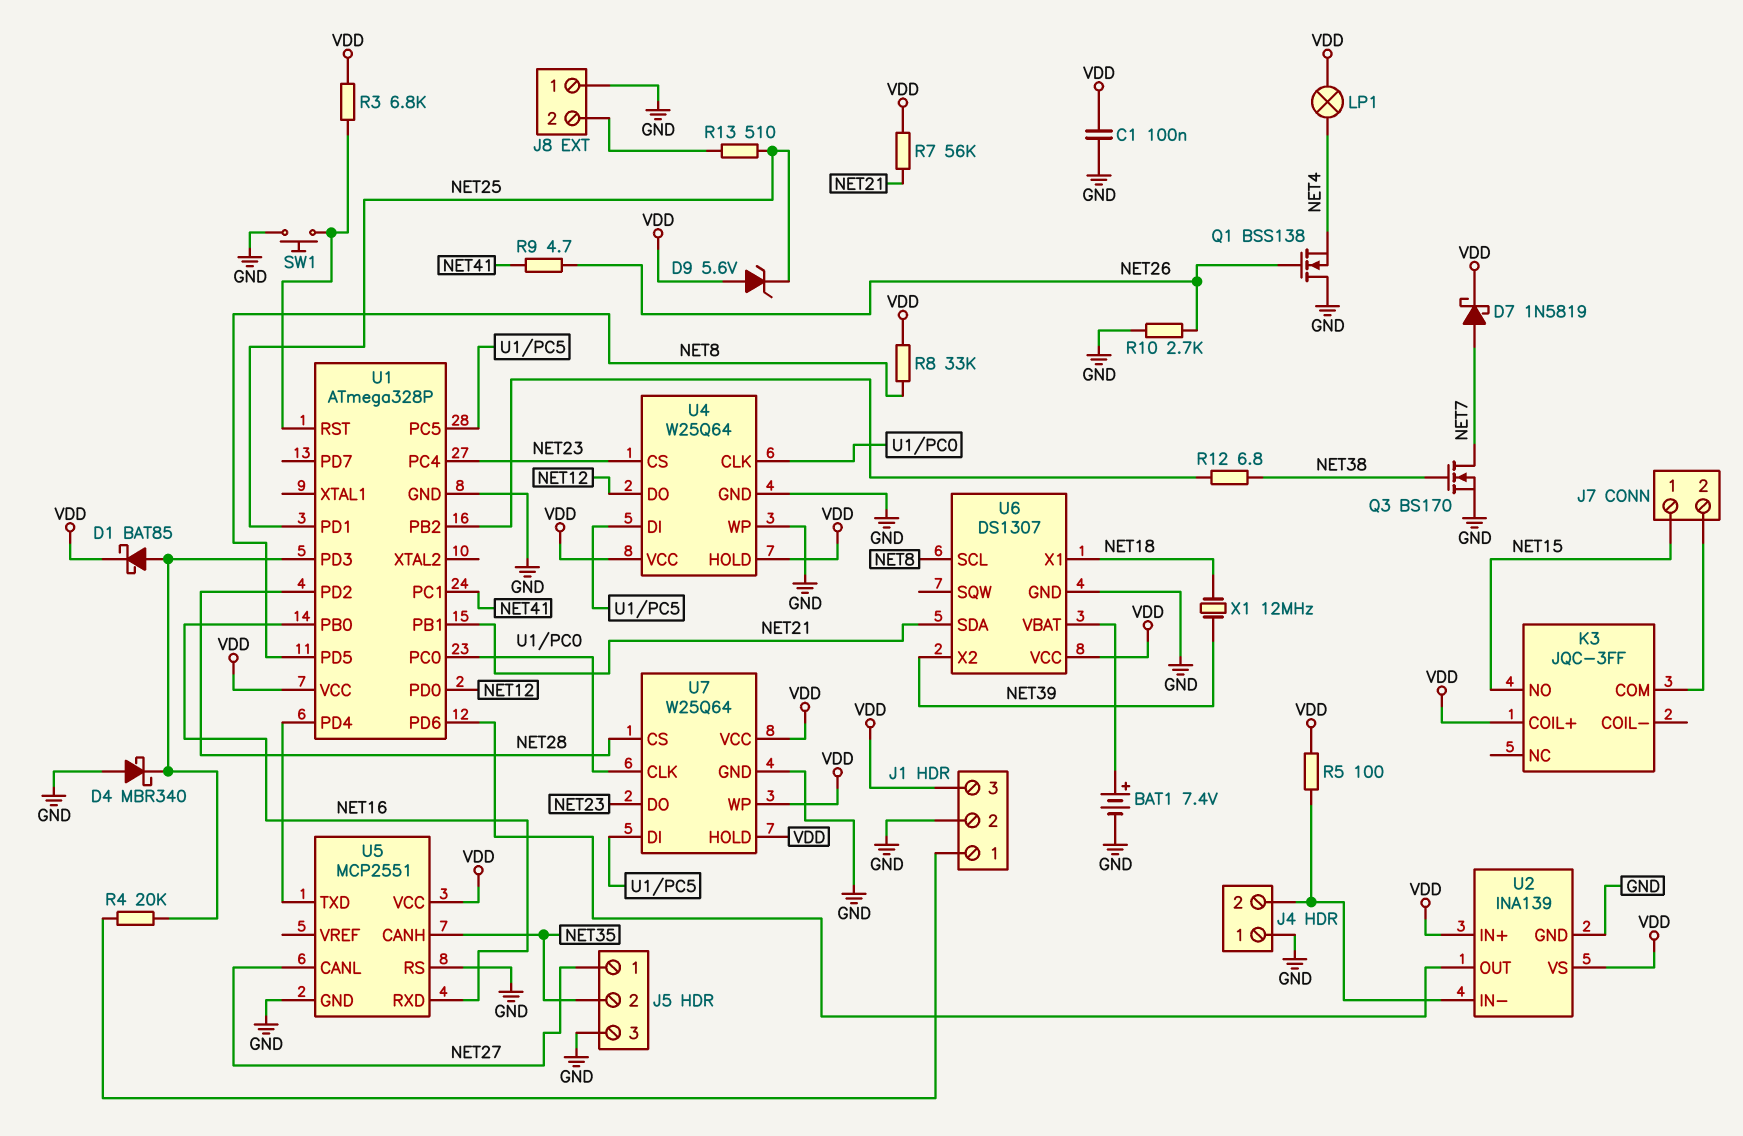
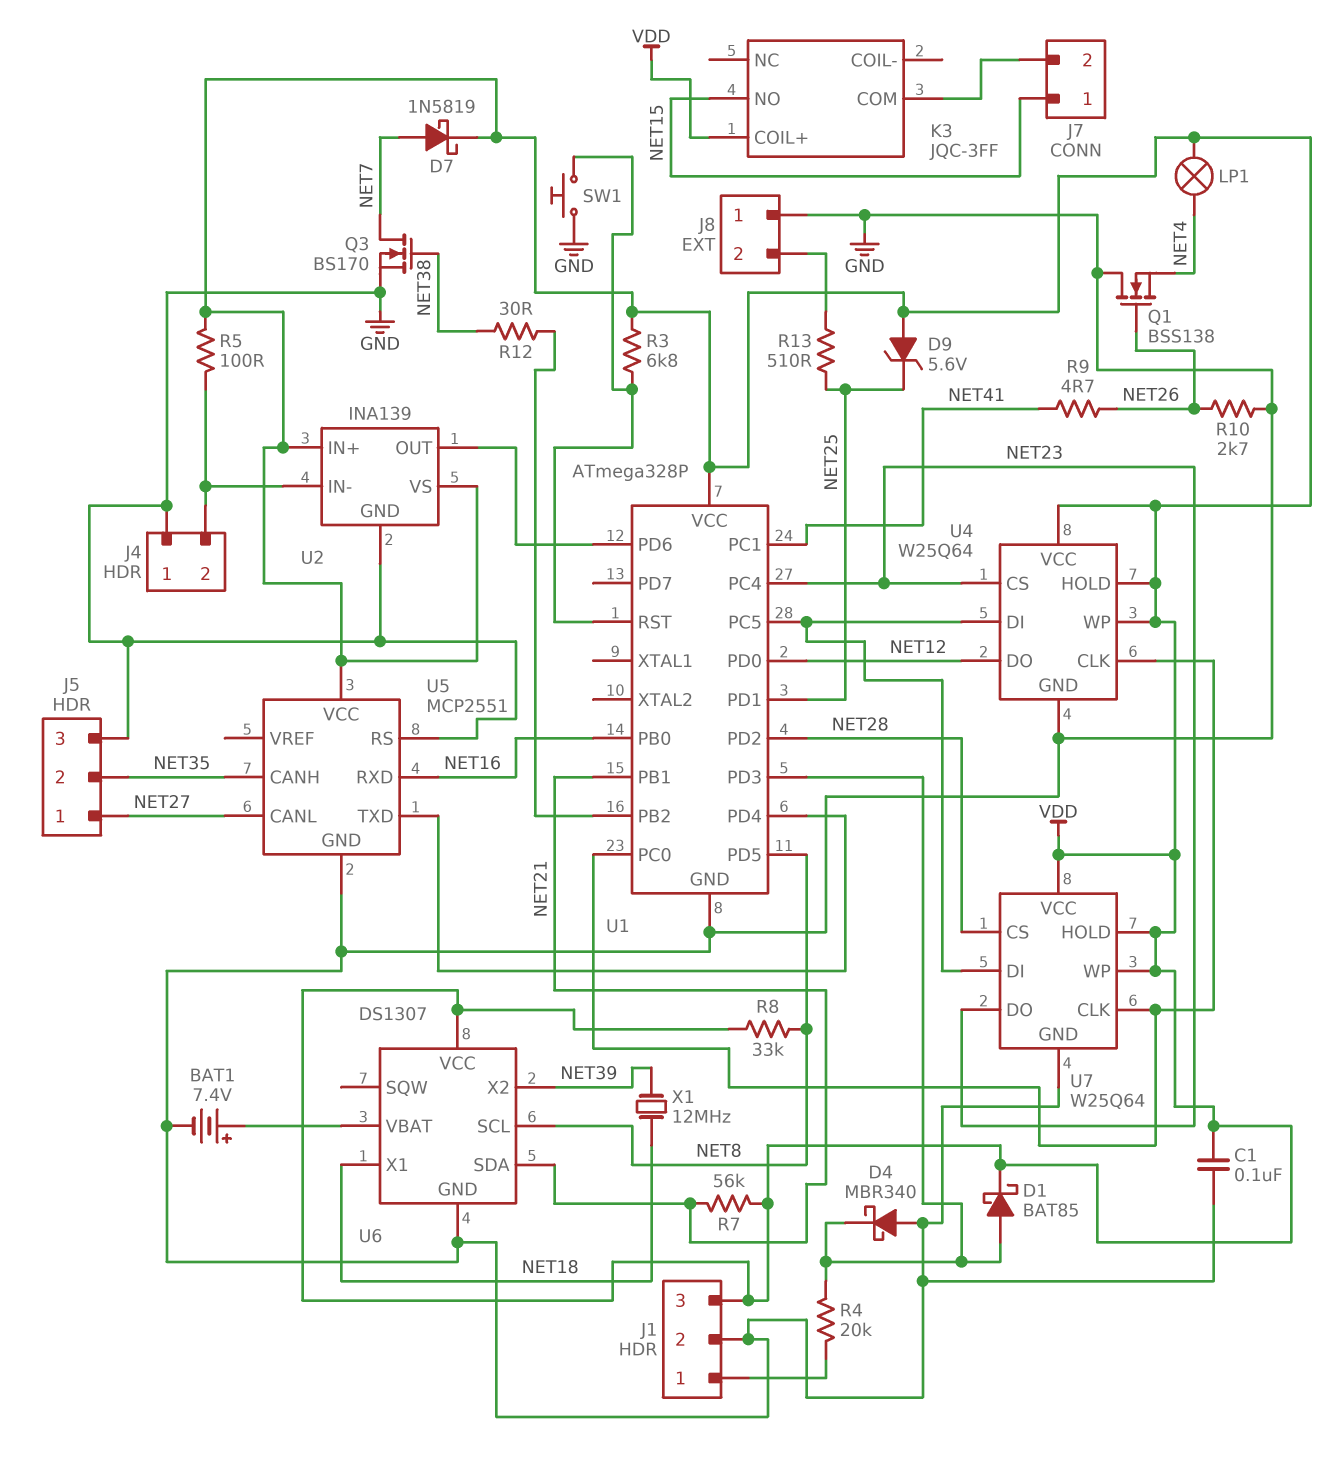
R12: 6.8 (NET38, U1/PB2) -> 30 (NET38, U1/PB2)
U4 pin WP: GND -> VDD

